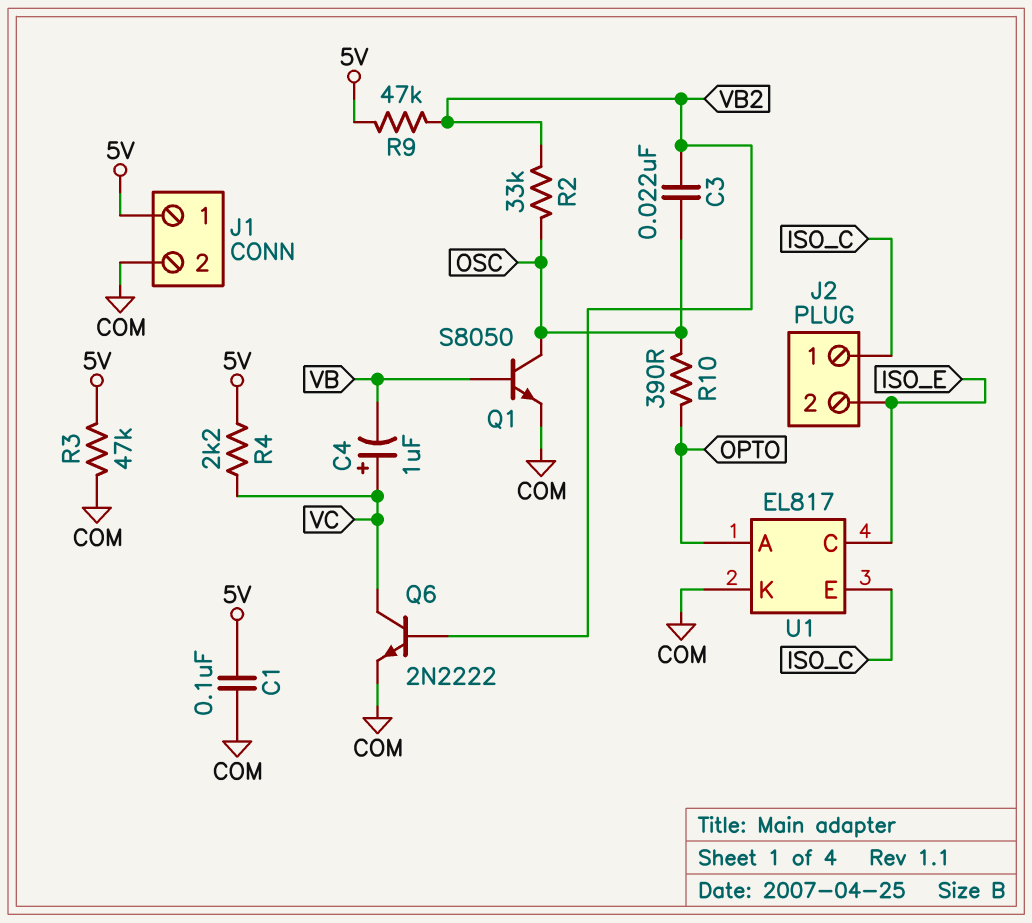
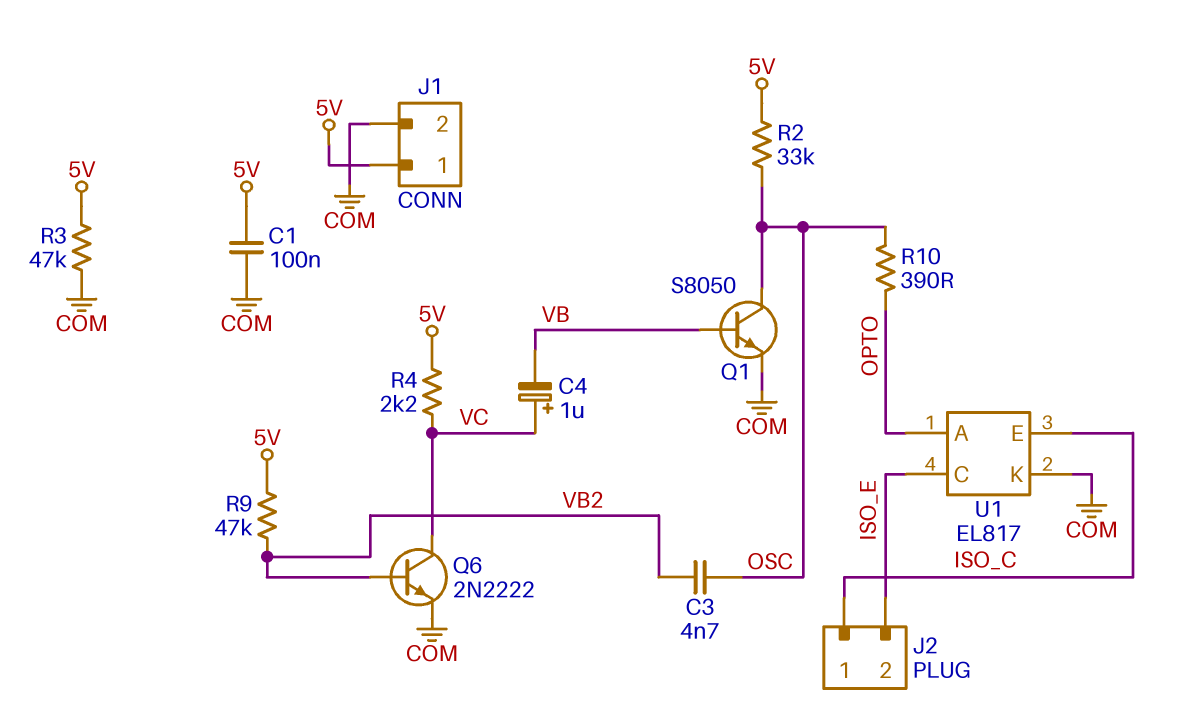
C3: 22nF (OSC, VB2) -> 4.7nF (OSC, VB2)
R2: 33k (OSC, VB2) -> 33k (5V, OSC)

